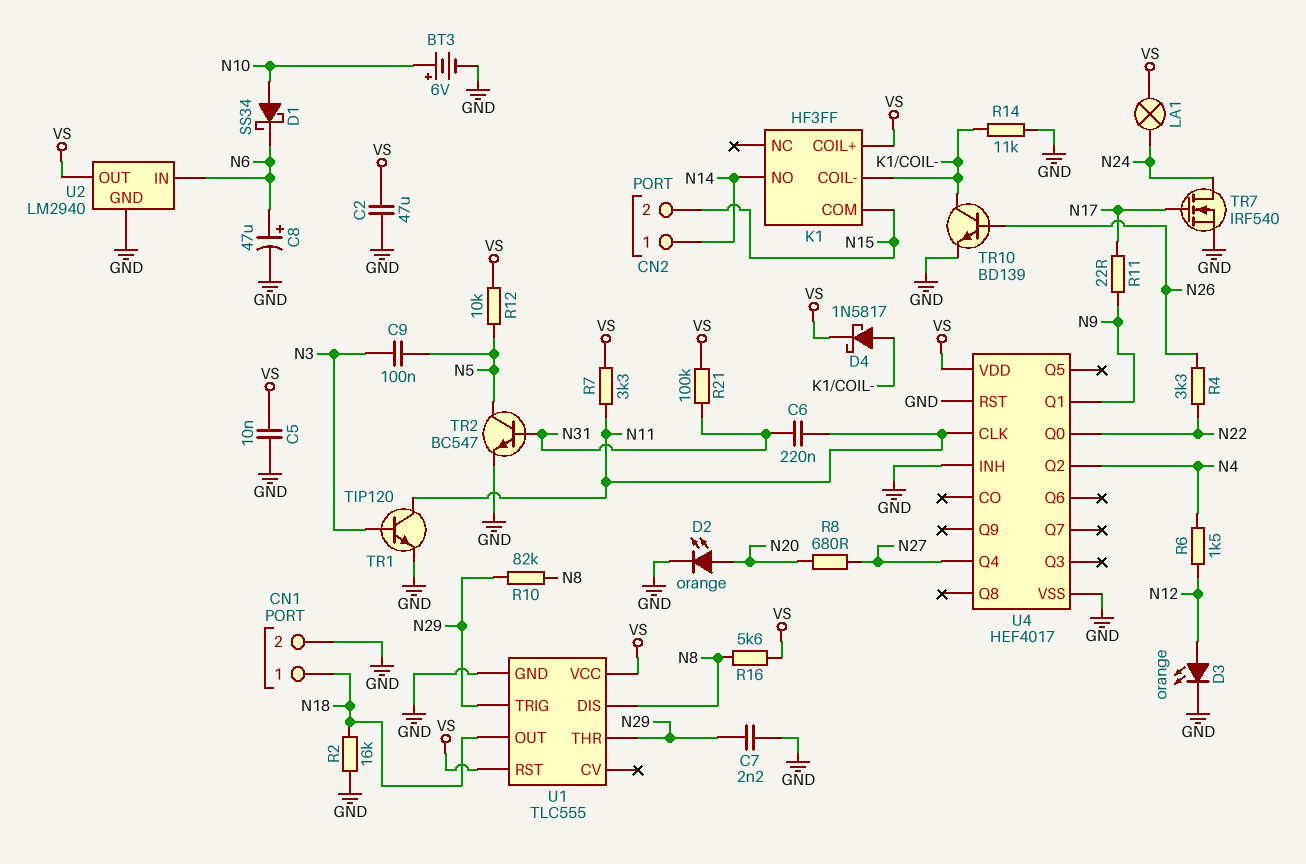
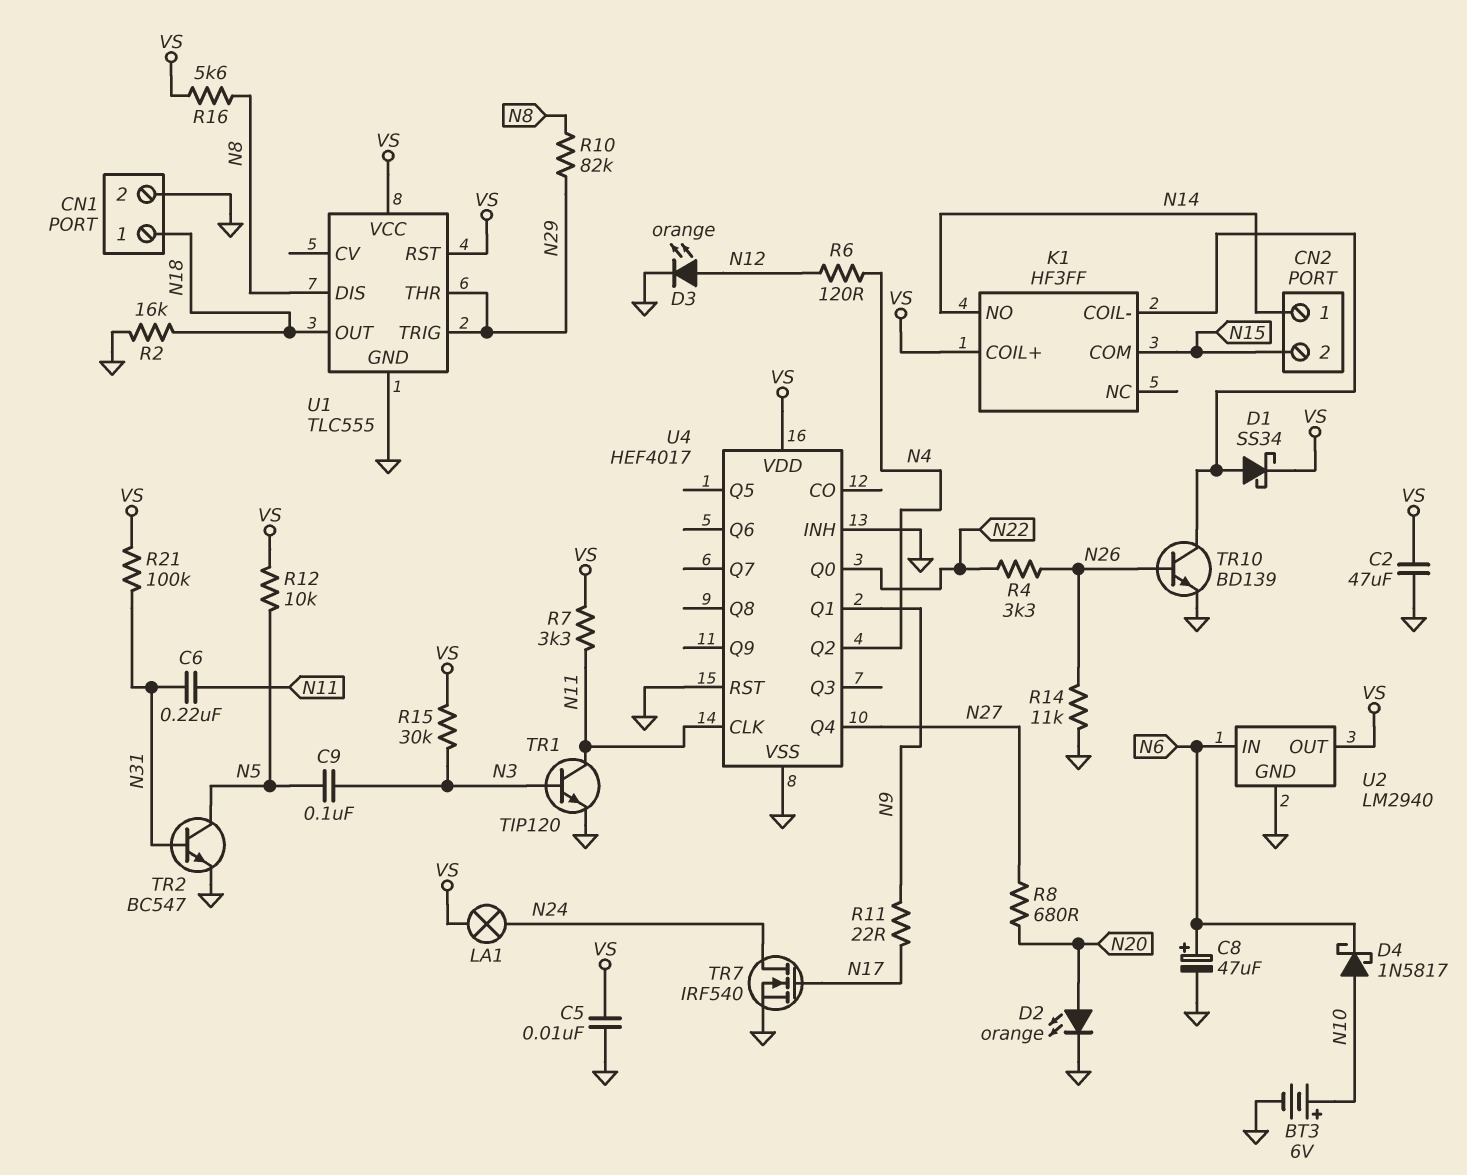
C7: 2.2nF (GND, N29) -> none
D1: schottky SS34 (A N10, K N6) -> schottky SS34 (A K1/COIL-, K VS)
D4: schottky 1N5817 (A K1/COIL-, K VS) -> schottky 1N5817 (A N10, K N6)
R6: 1.5k (N4, N12) -> 120 (N4, N12)
R14: 11k (GND, K1/COIL-) -> 11k (GND, N26)
R15: none -> 30k (N3, VS)

